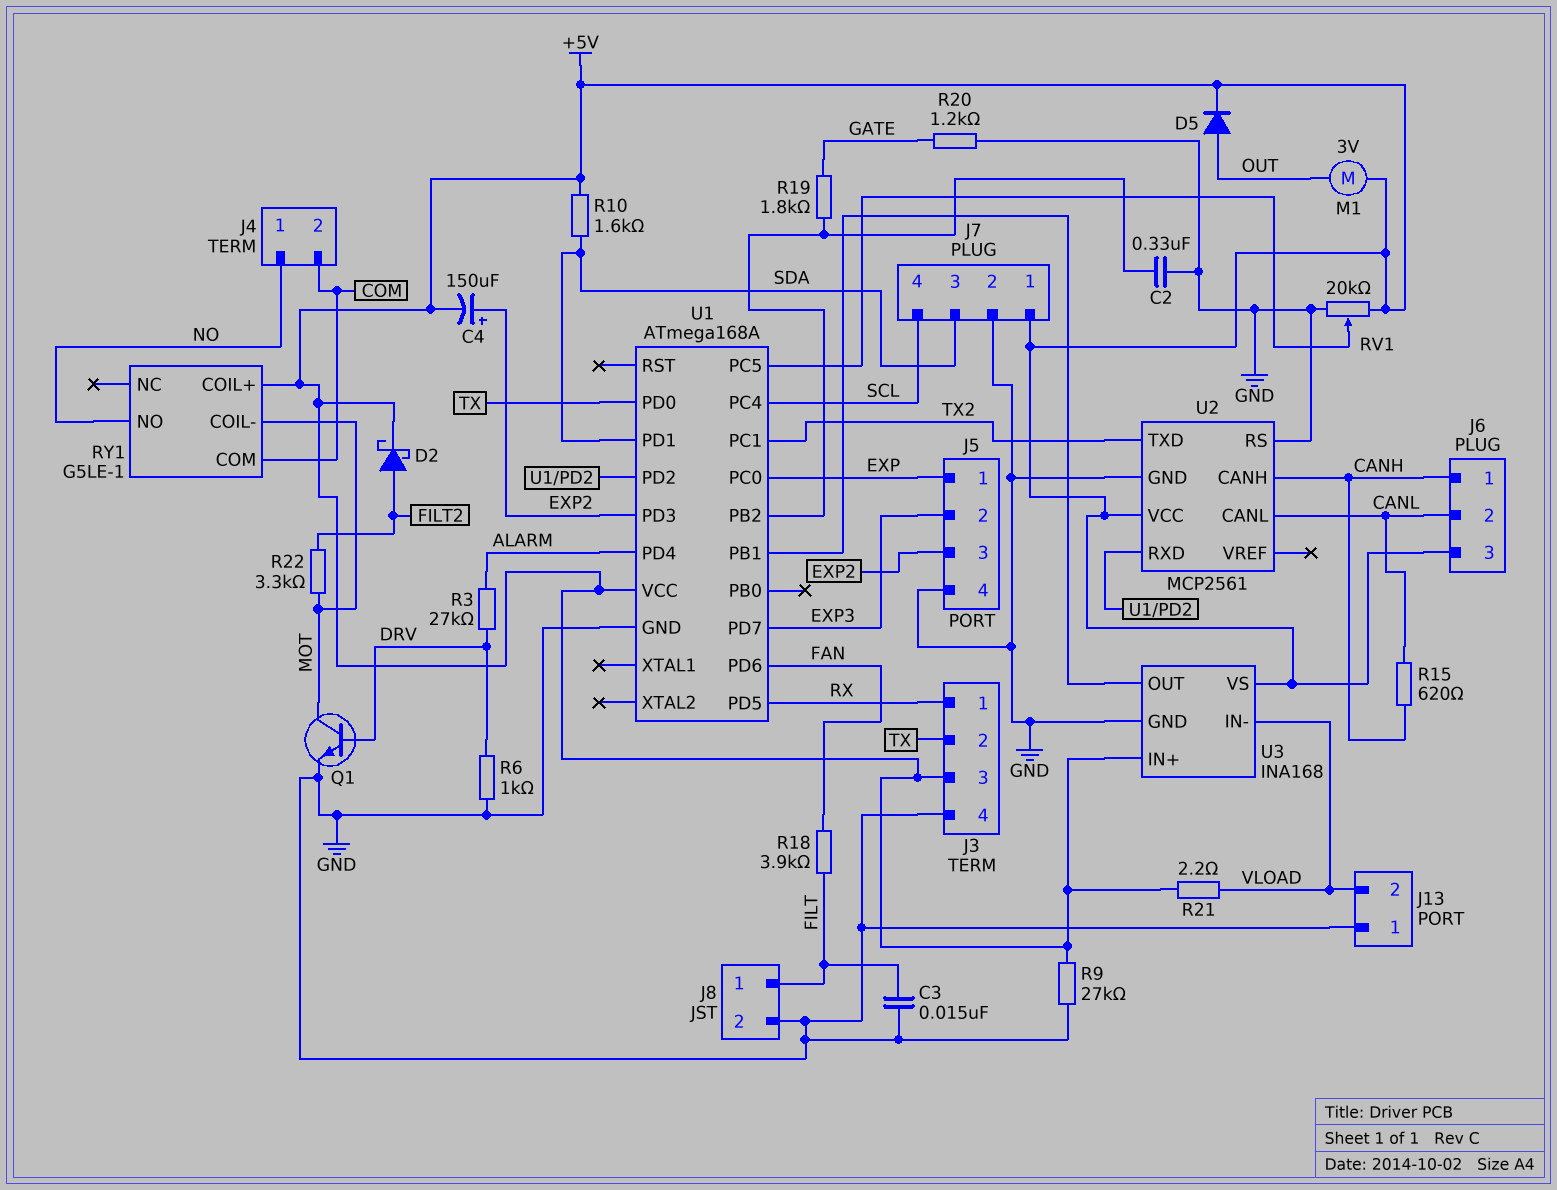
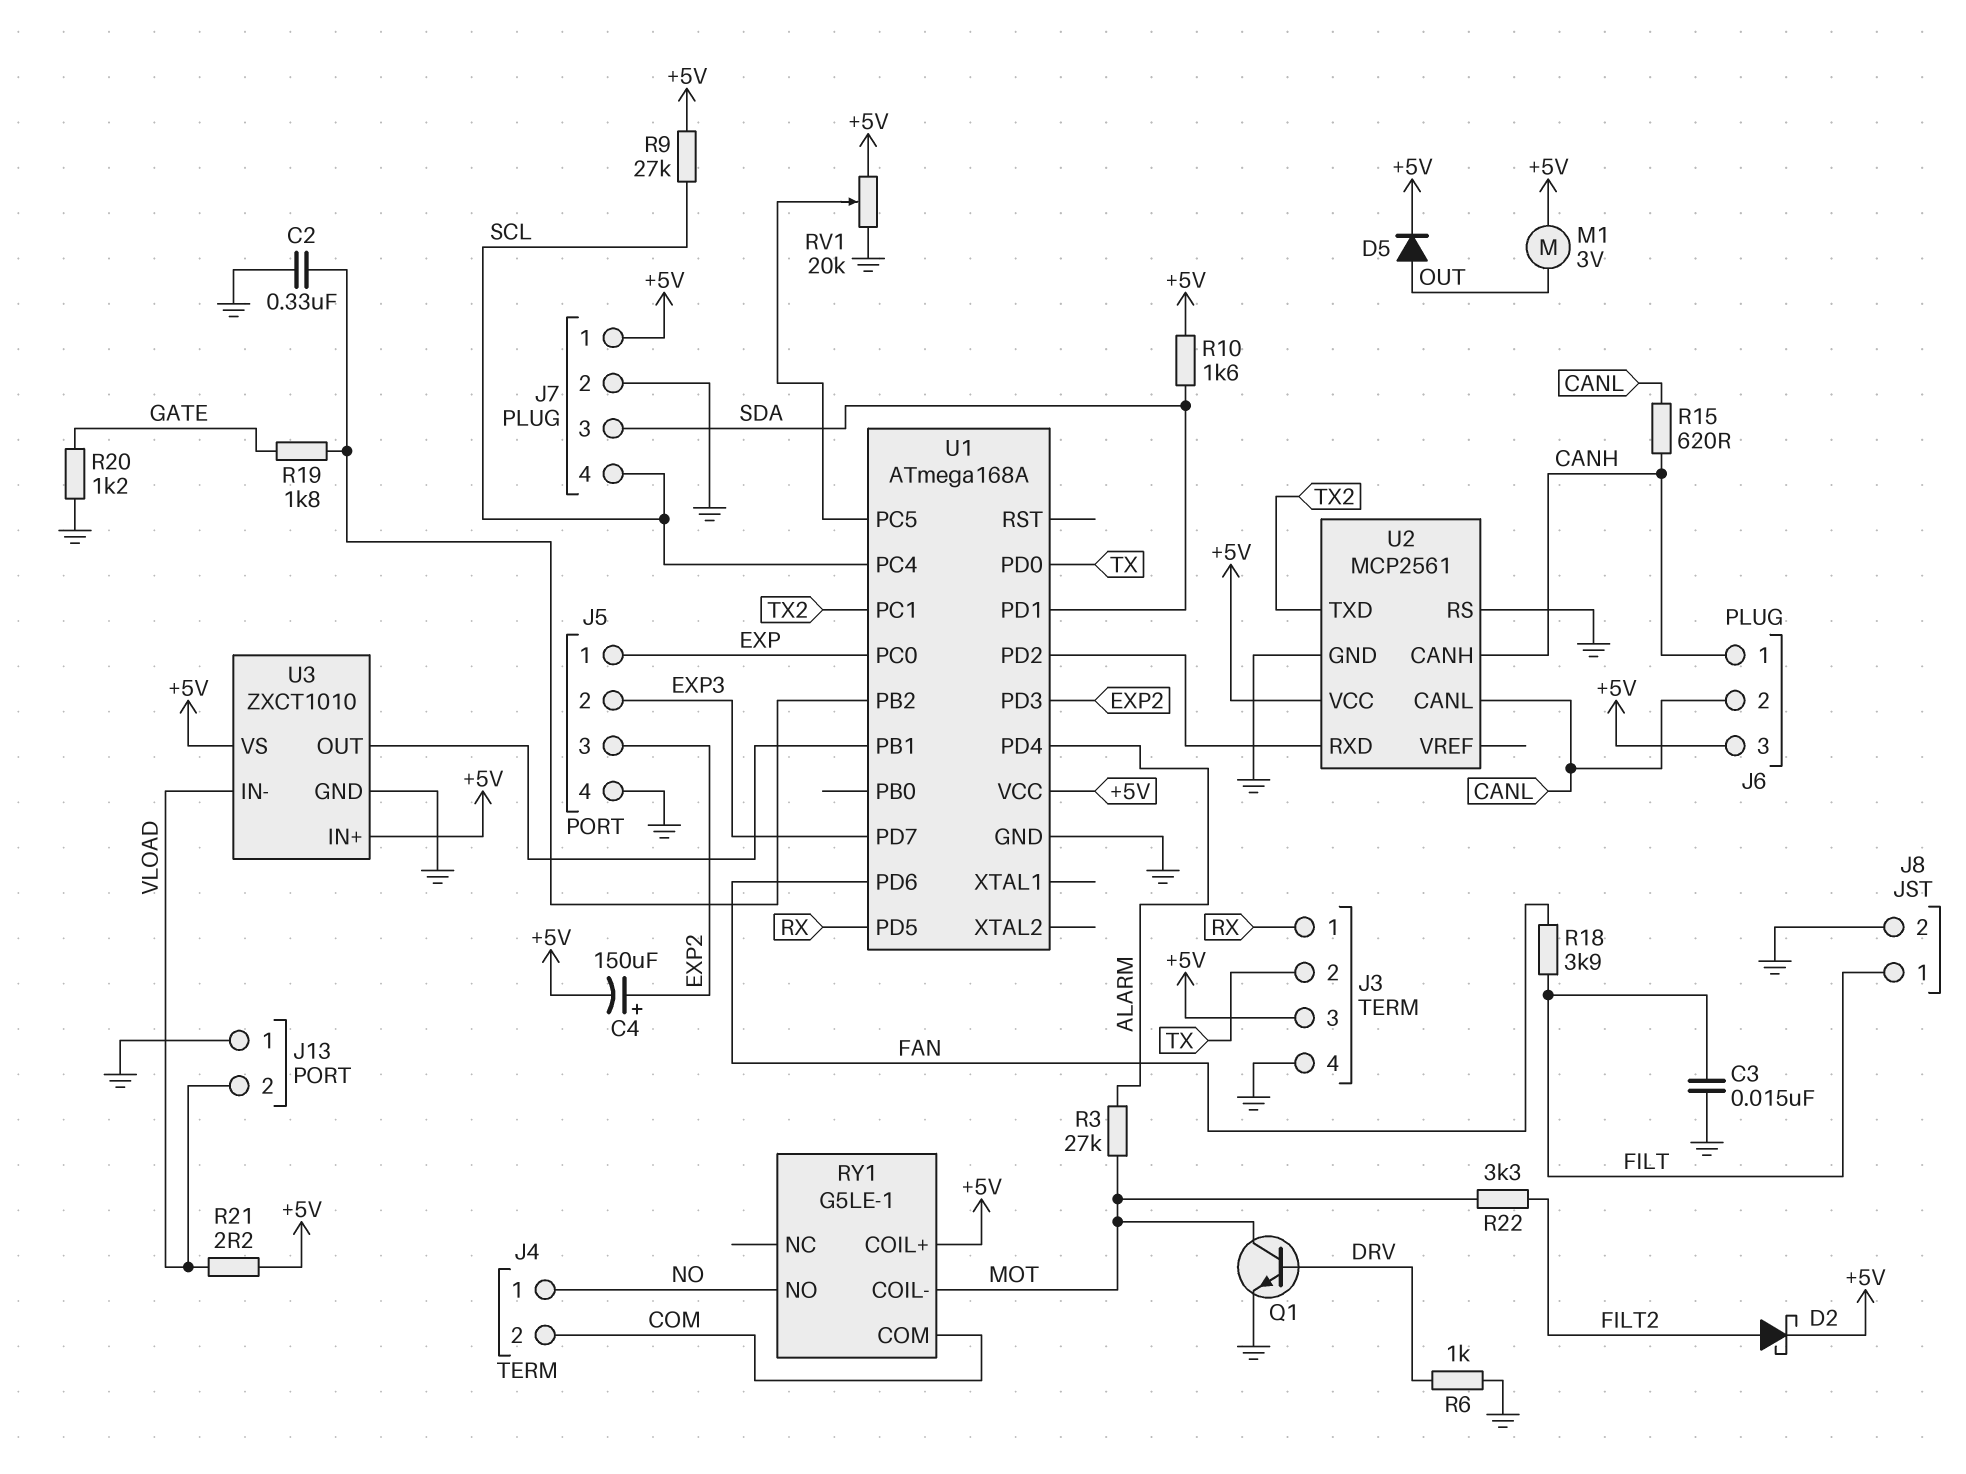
R3: 27k (ALARM, DRV) -> 27k (ALARM, MOT)
R9: 27k (+5V, GND) -> 27k (+5V, SCL)
U3: INA168 -> ZXCT1010

